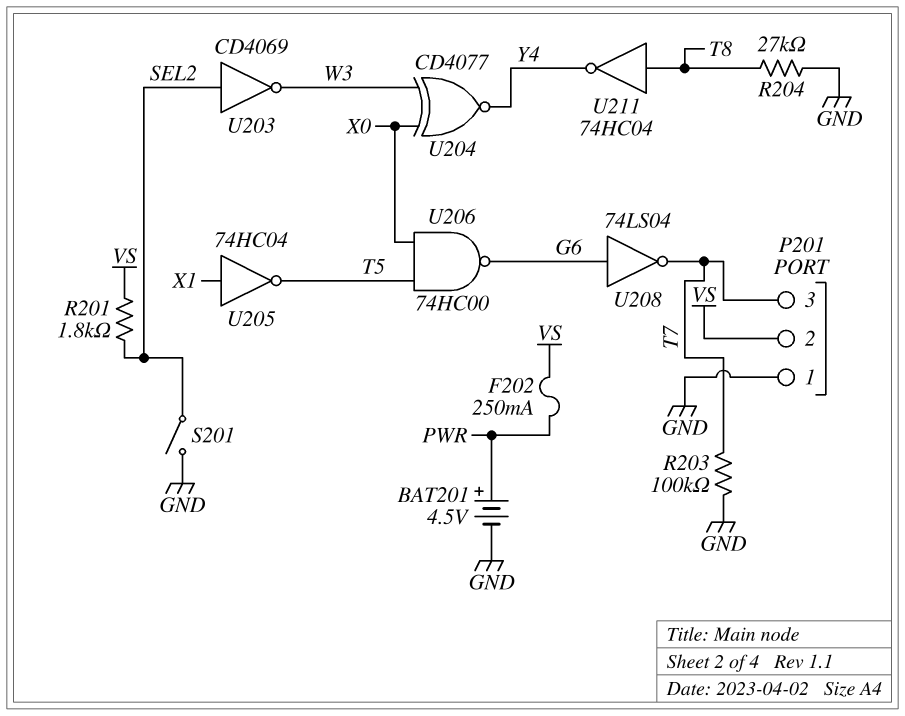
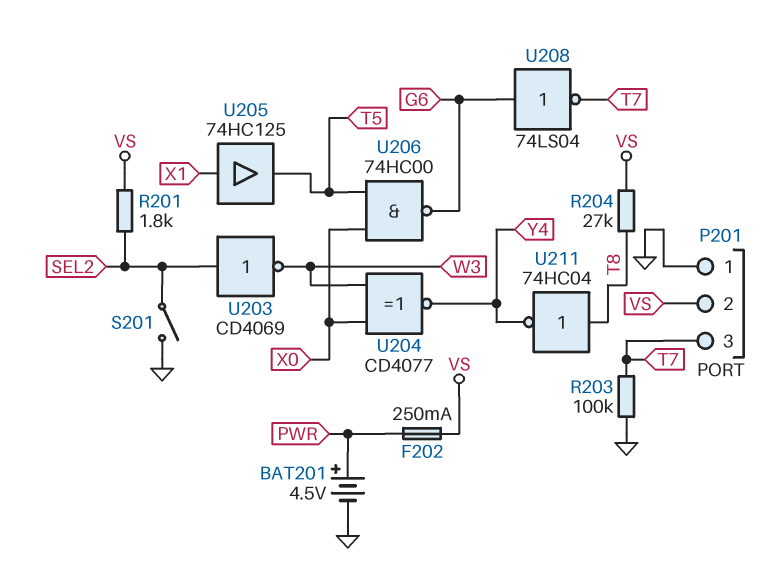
R204: 27k (GND, T8) -> 27k (T8, VS)
U205: NOT 74HC04 (in X1, out T5) -> buffer 74HC125 (in X1, out T5)

